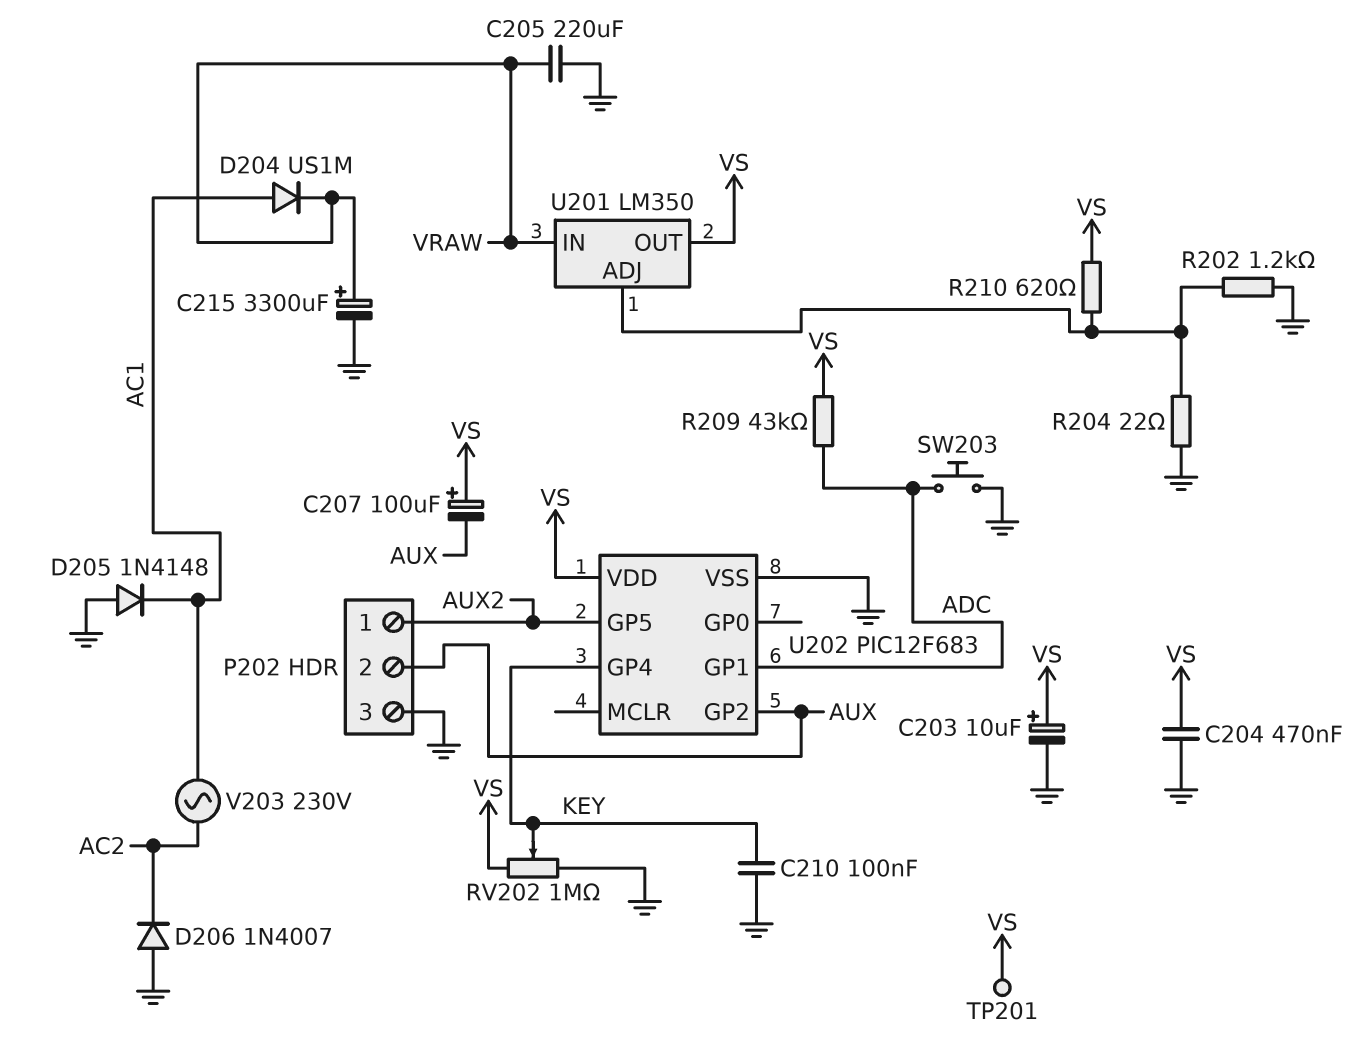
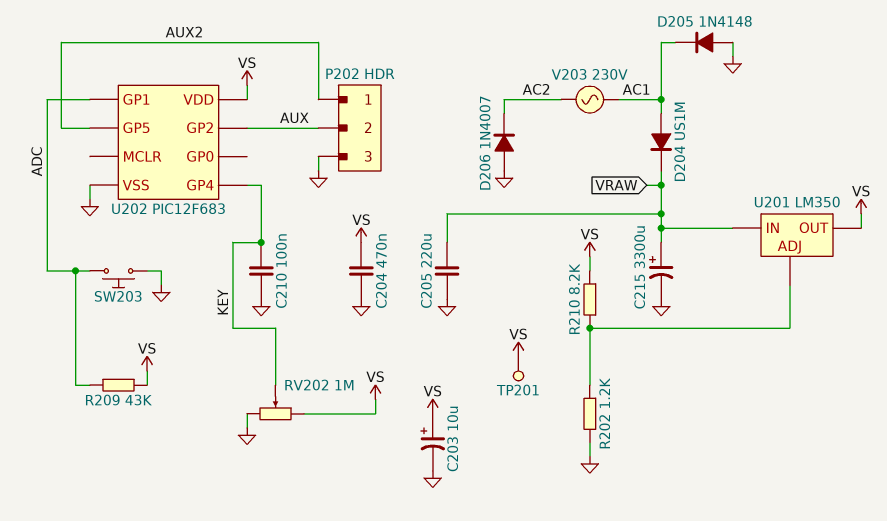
C207: 100uF (plus VS, minus AUX) -> none
R204: 22 (GND, U201/ADJ) -> none
R210: 620 (U201/ADJ, VS) -> 8.2k (U201/ADJ, VS)

